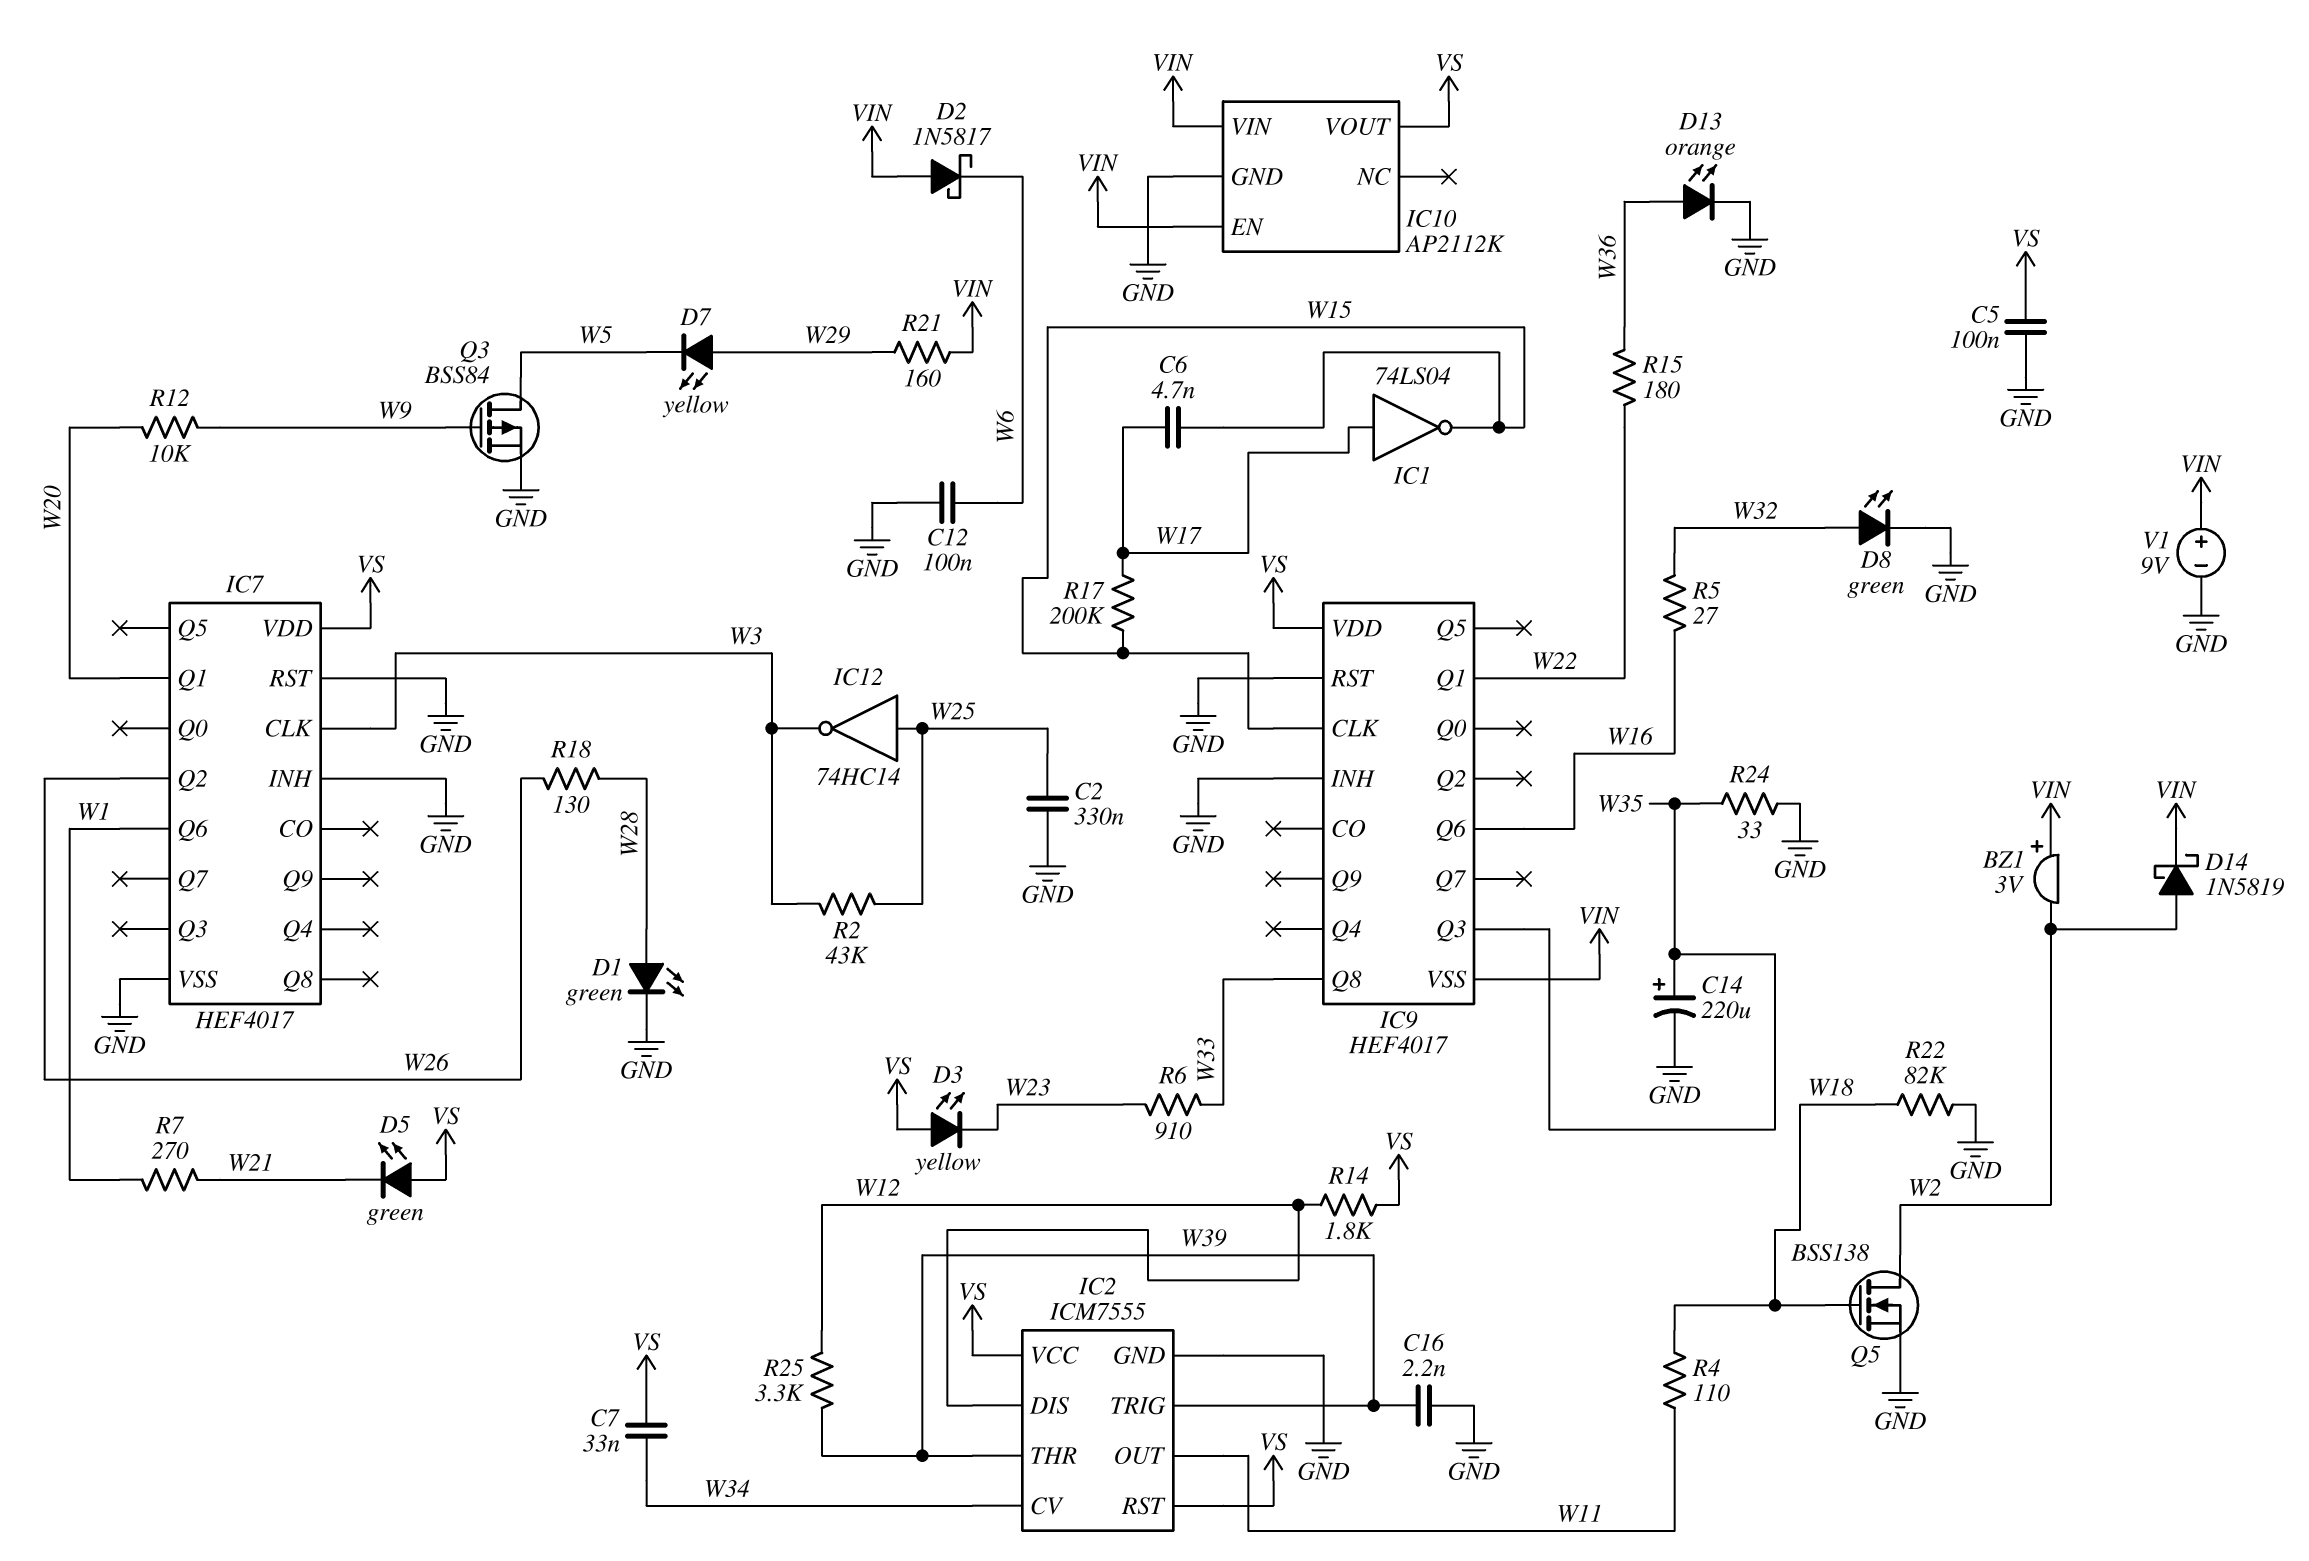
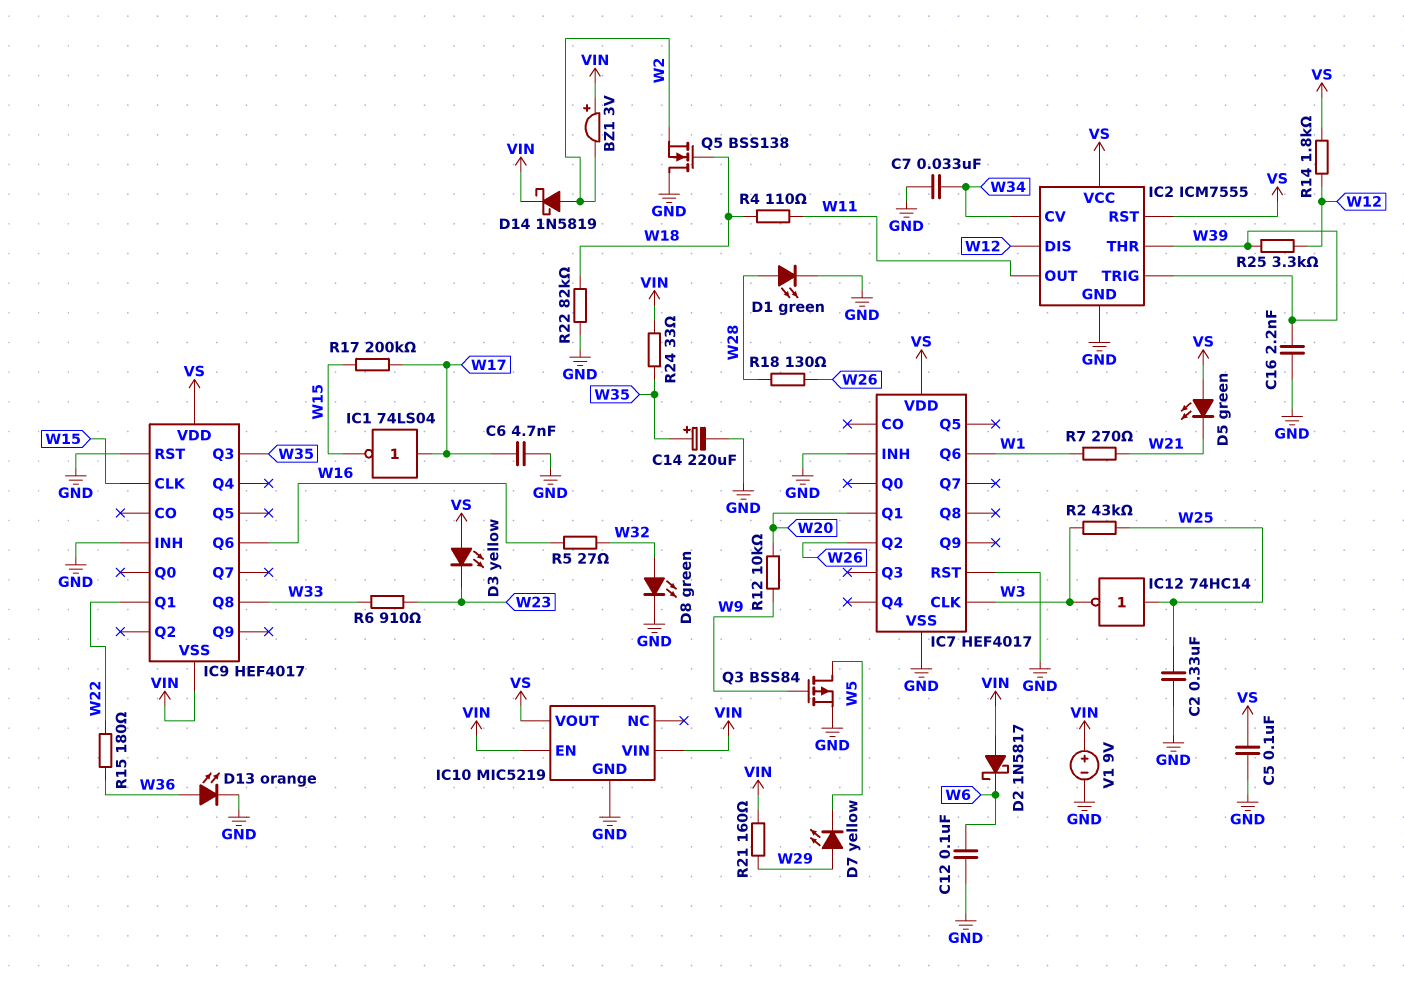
C6: 4.7nF (W15, W17) -> 4.7nF (GND, W17)
C7: 33nF (VS, W34) -> 33nF (GND, W34)
IC10: AP2112K -> MIC5219
Q5: NMOS BSS138 (G W18, D W2, S GND) -> NMOS BSS138 (G W18, D GND, S W2)
R24: 33 (GND, W35) -> 33 (VIN, W35)

